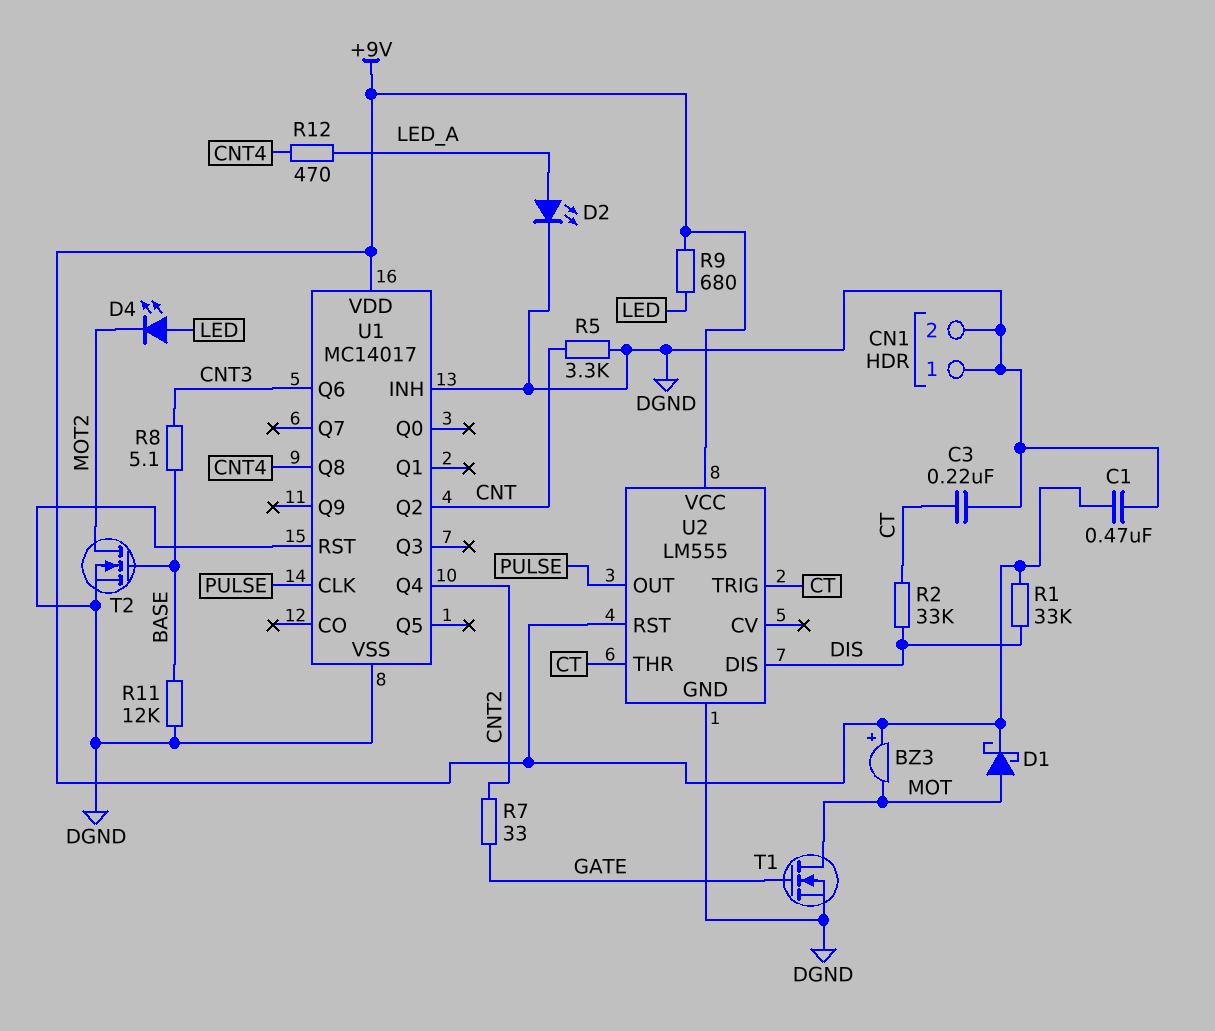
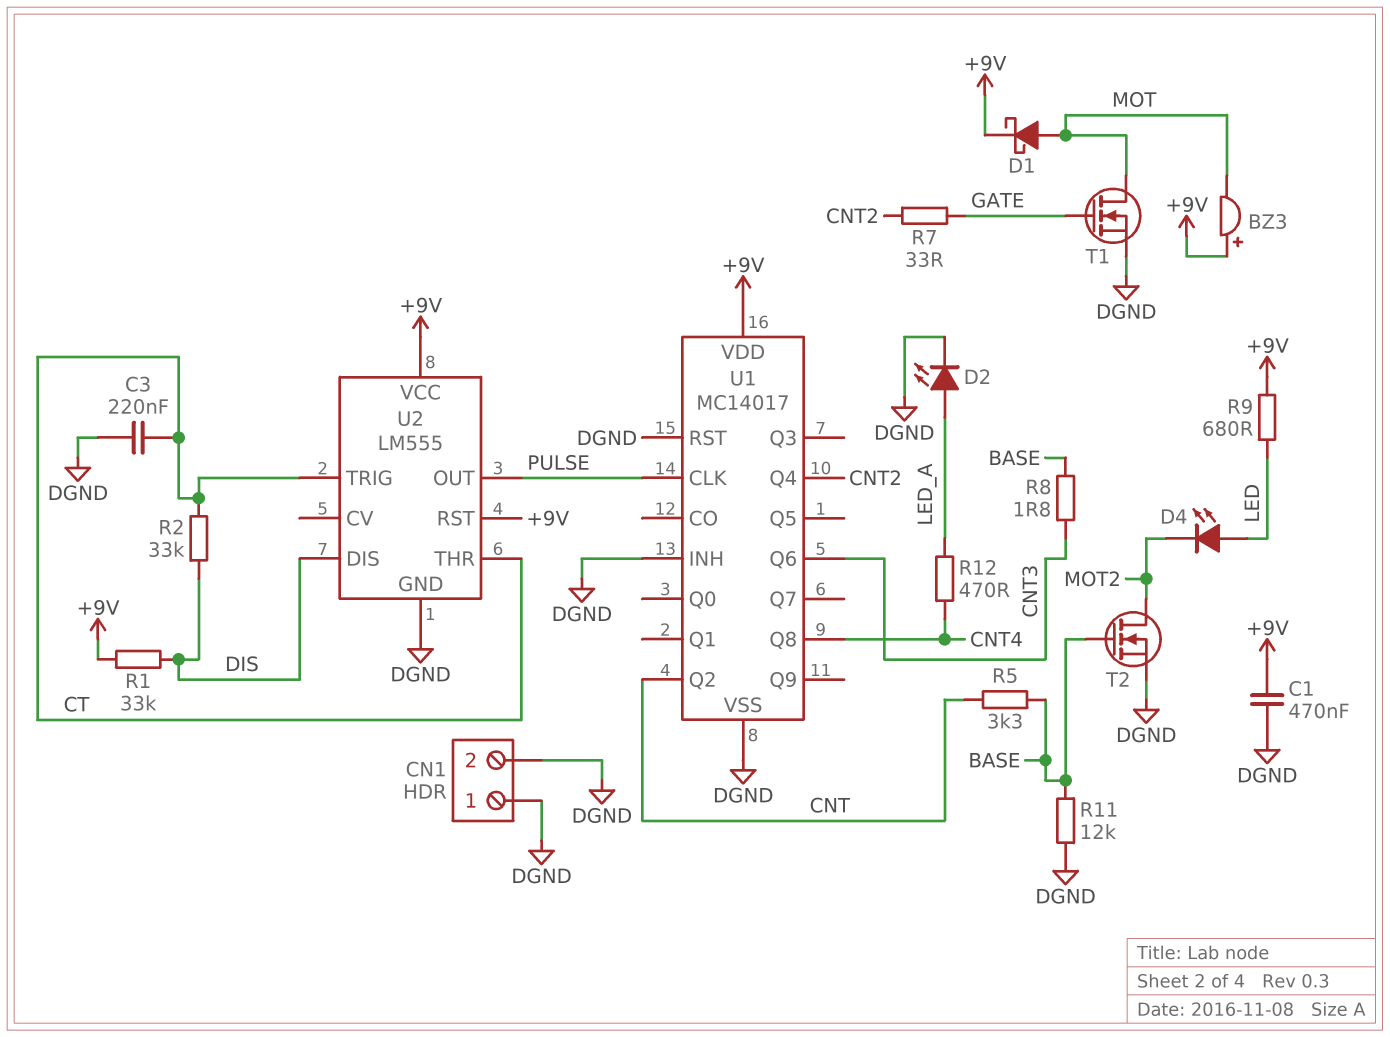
R5: 3.3k (CNT, DGND) -> 3.3k (BASE, CNT)
R8: 5.1 (BASE, CNT3) -> 1.8 (BASE, CNT3)

